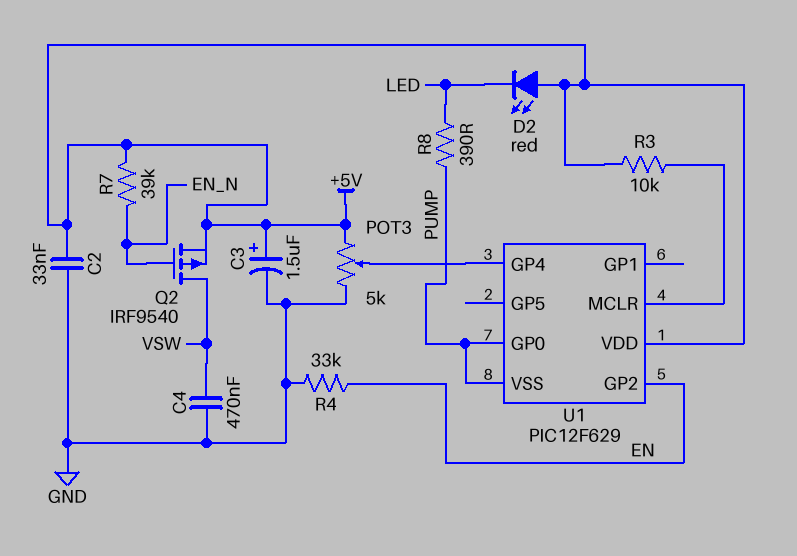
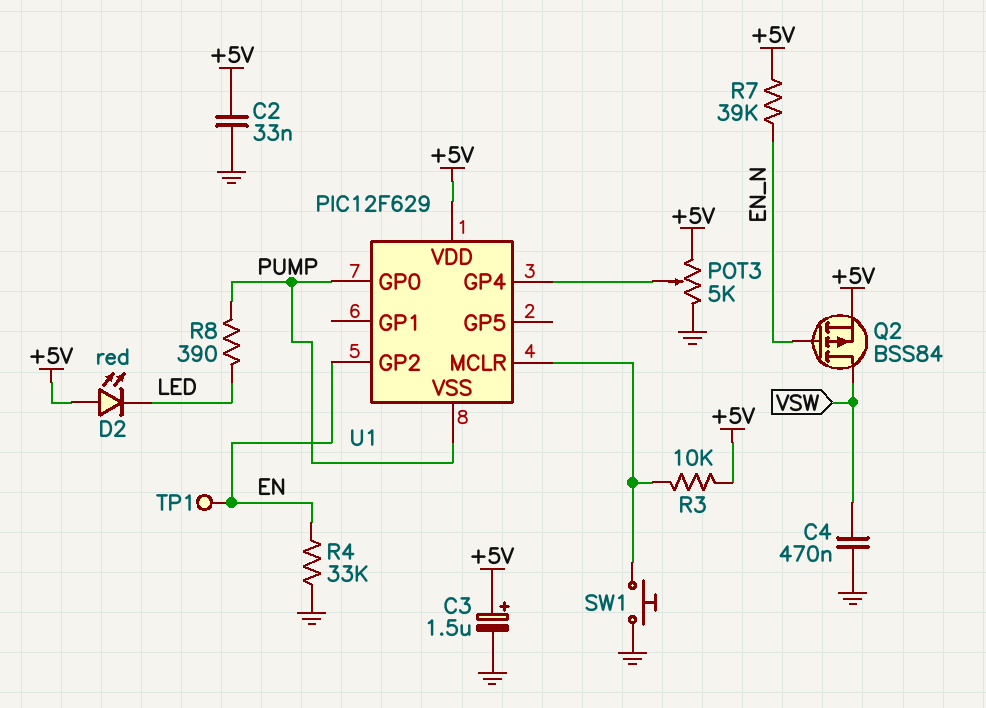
Q2: PMOS IRF9540 (G EN_N, D VSW, S +5V) -> PMOS BSS84 (G EN_N, D VSW, S +5V)
SW1: none -> button (GND, U1/MCLR)
TP1: none -> test point (EN)

